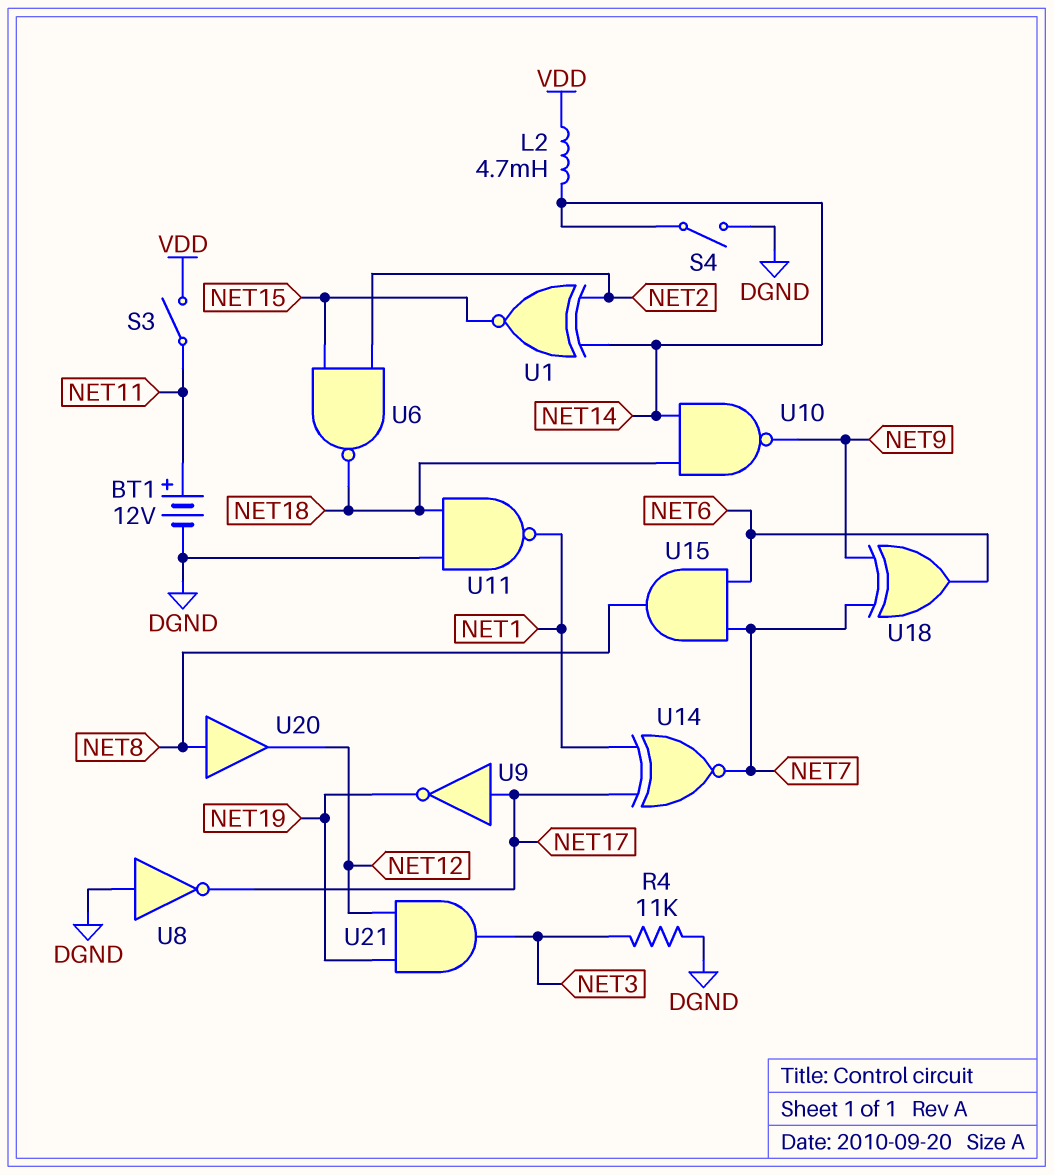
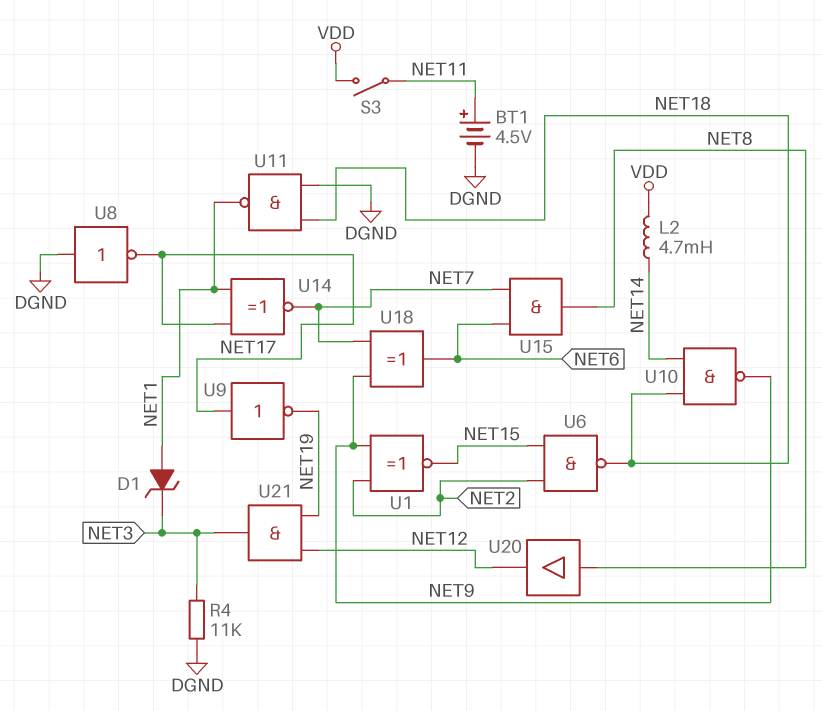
BT1: 12V (plus NET11, minus DGND) -> 4.5V (plus NET11, minus DGND)
D1: none -> zener (A NET1, K NET3)
S4: switch (DGND, NET14) -> none
U1: XNOR (in NET2, in NET14, out NET15) -> XNOR (in NET2, in NET9, out NET15)

